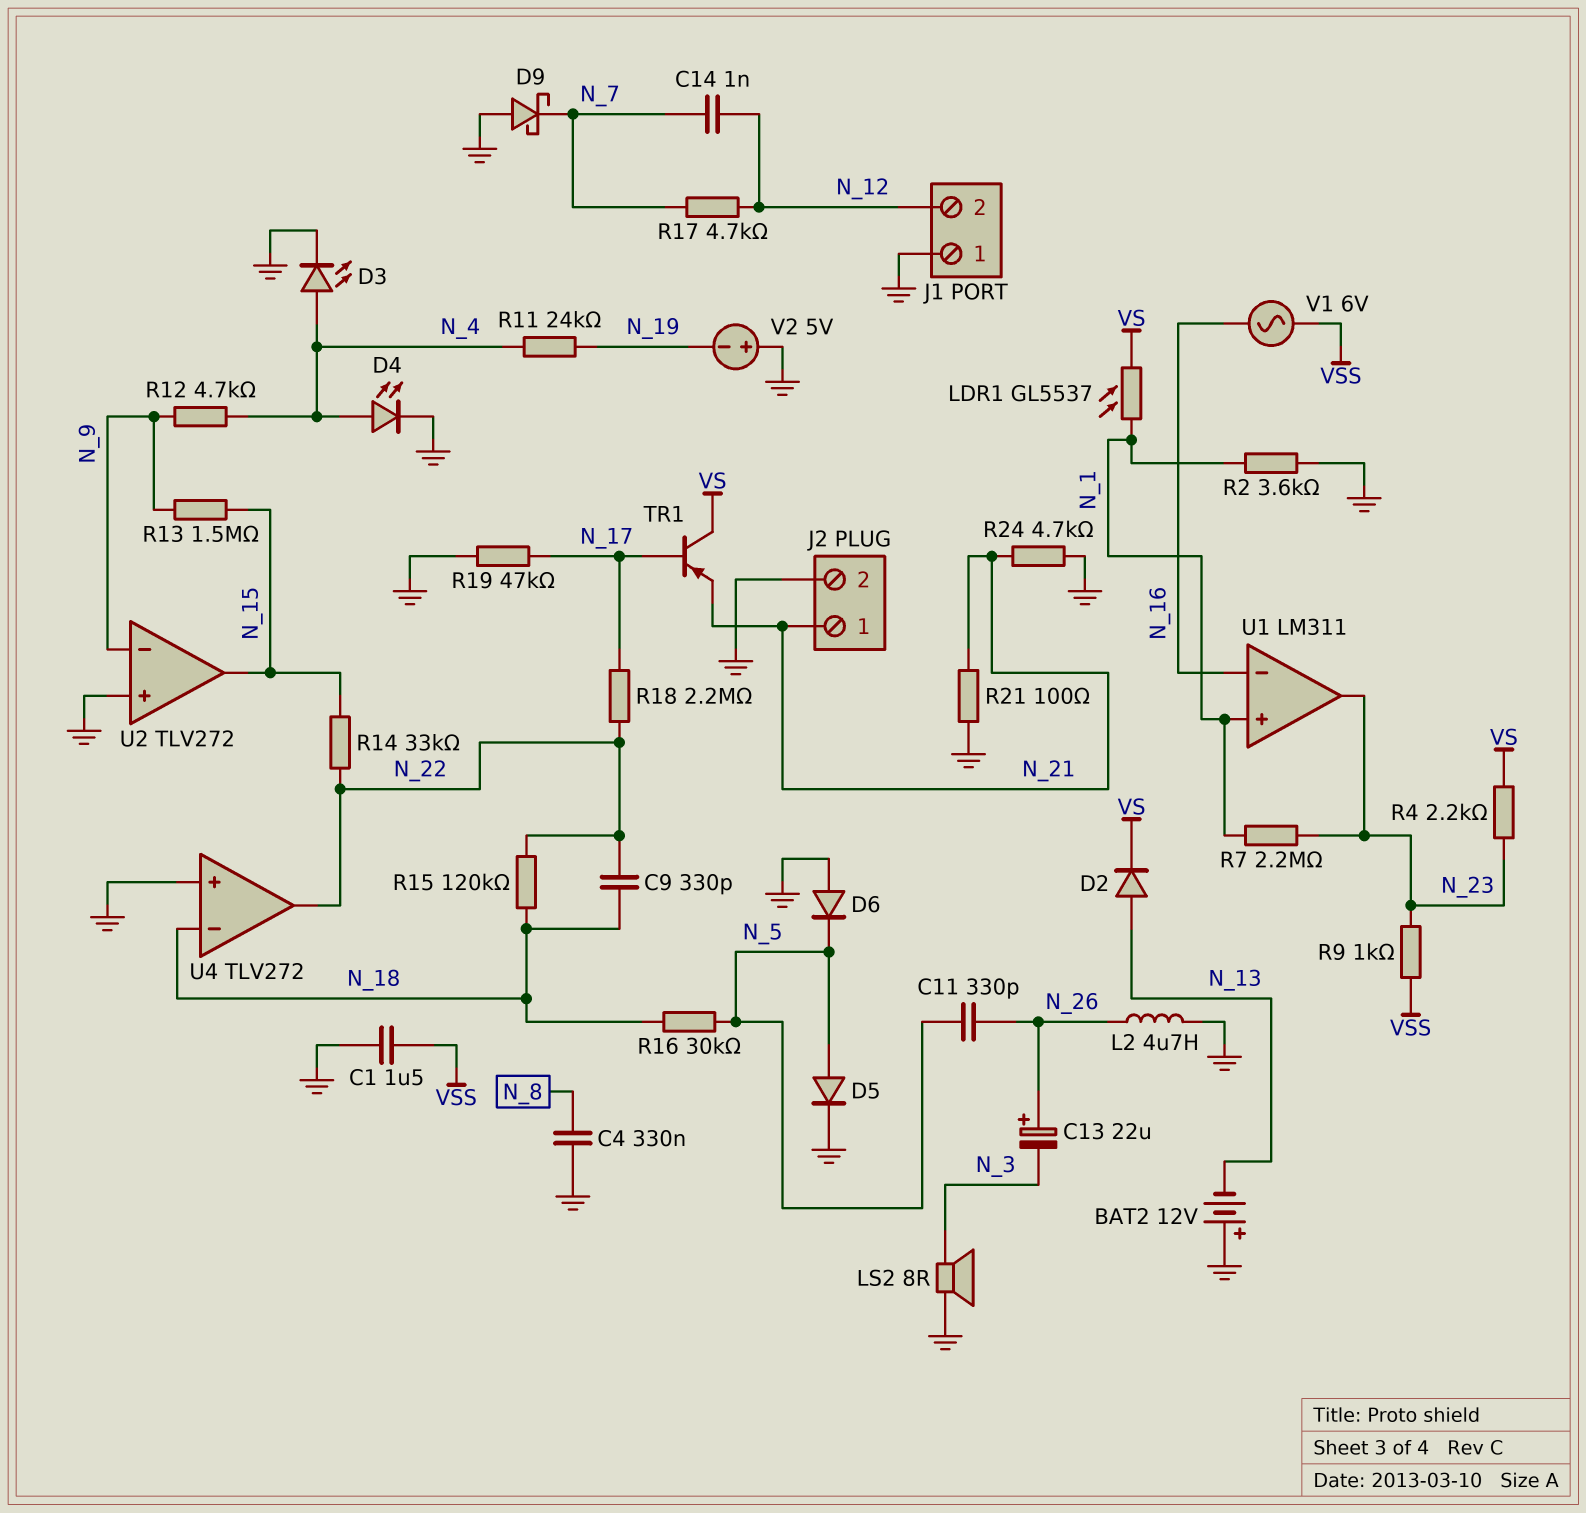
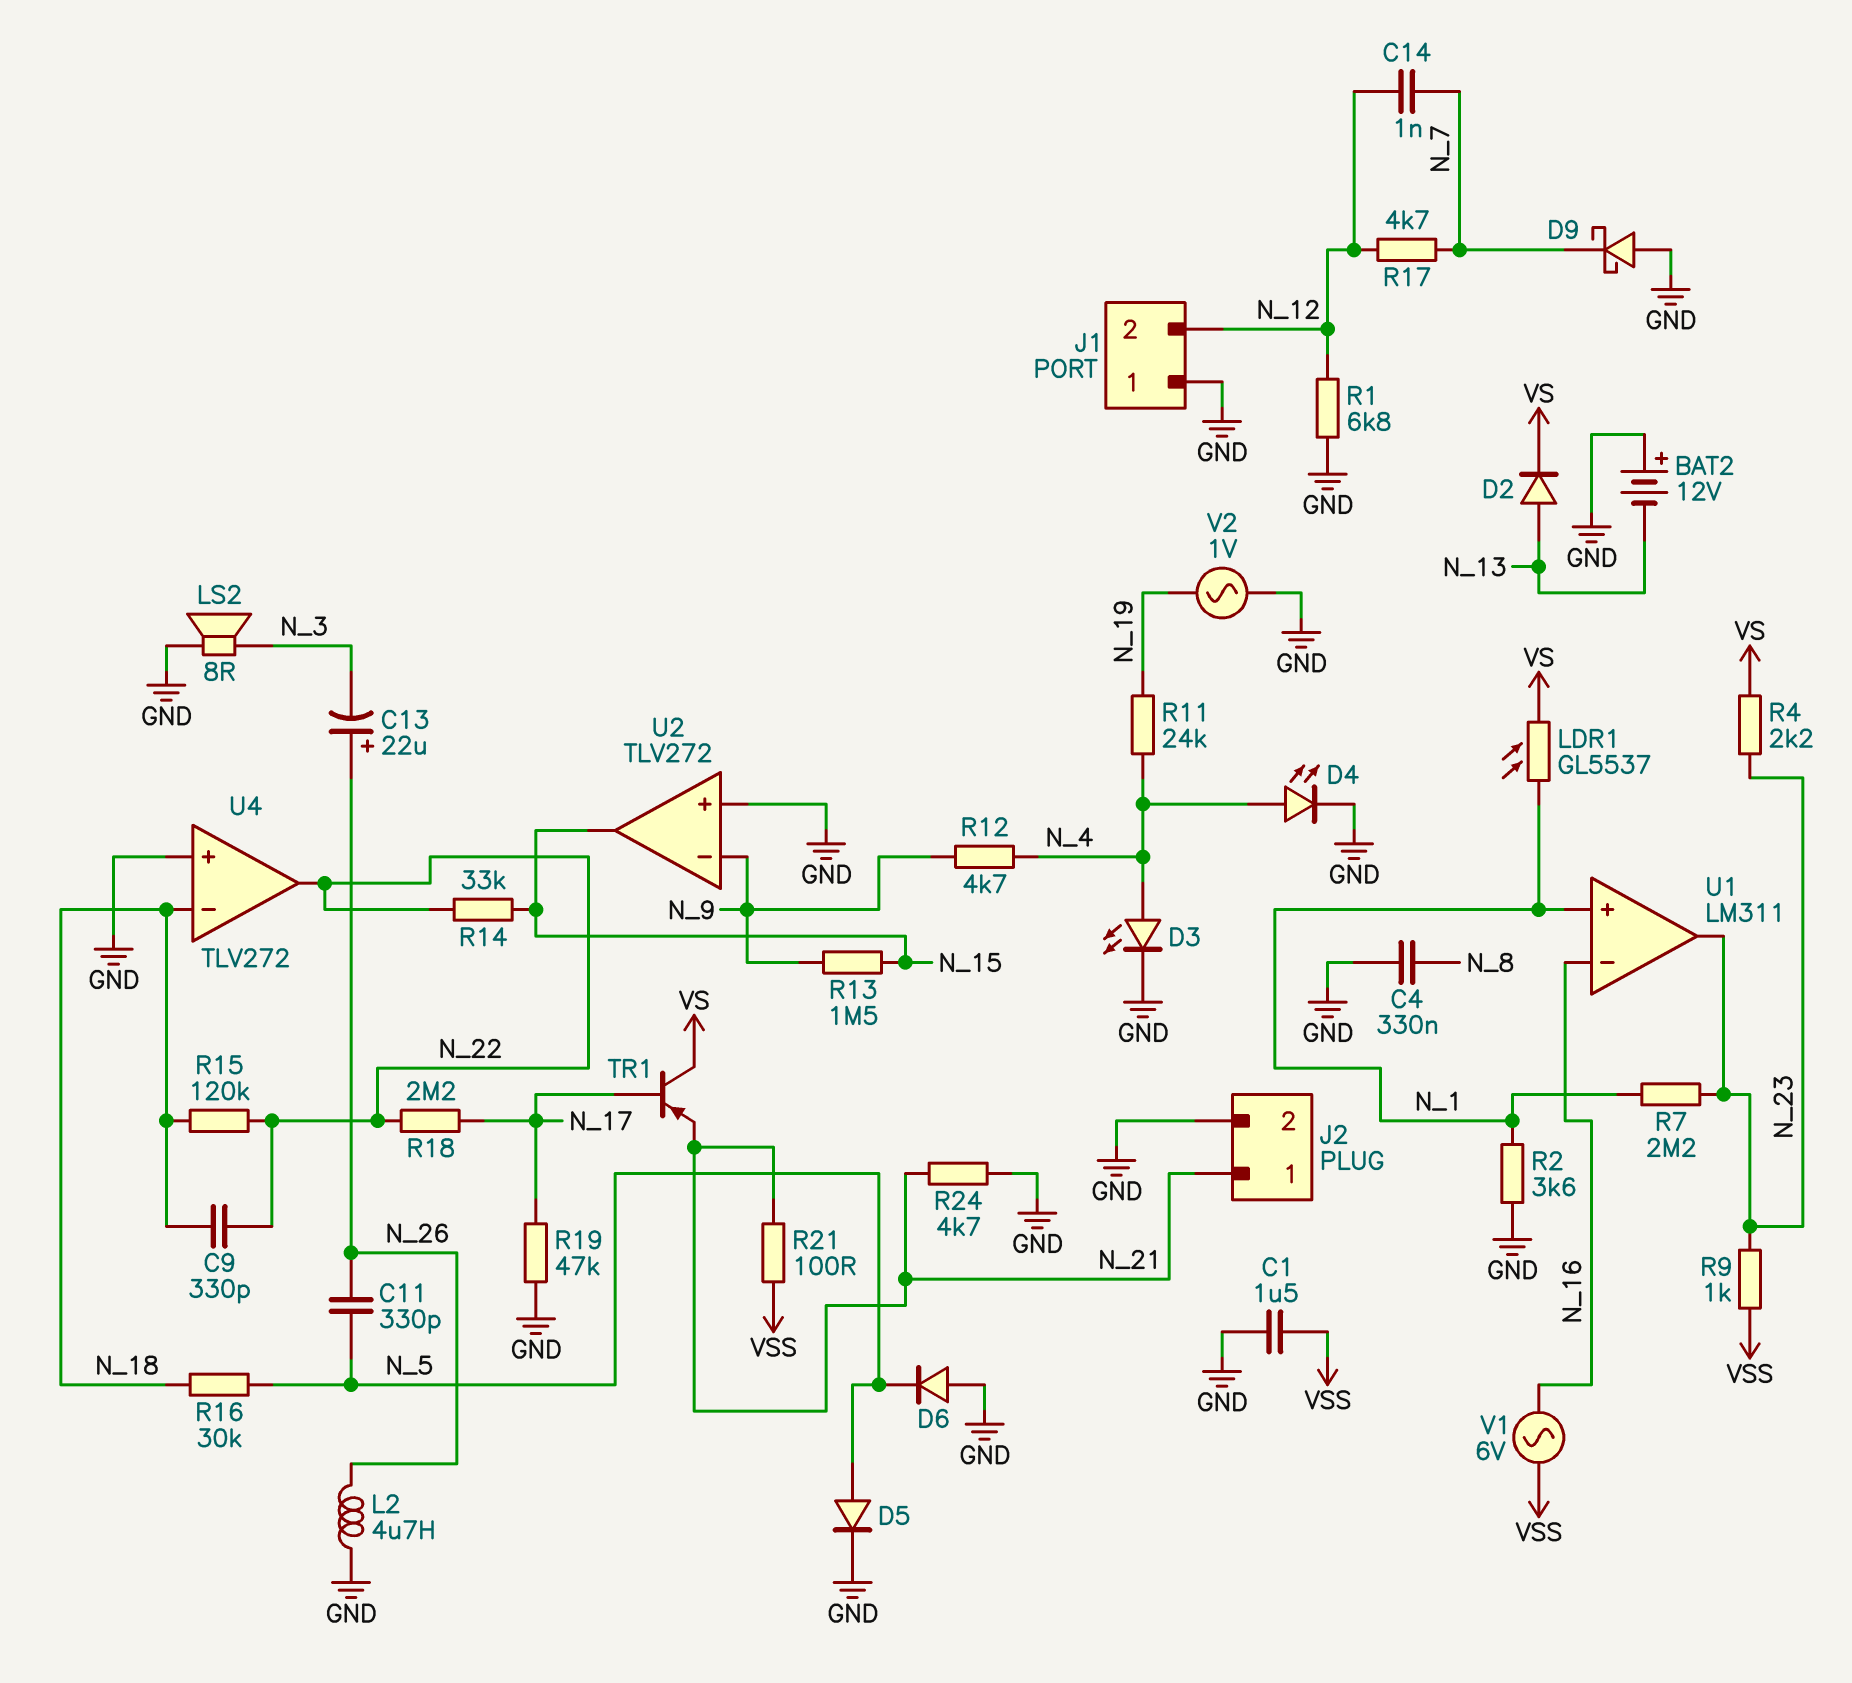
R1: none -> 6.8k (GND, N_12)
R21: 100 (GND, N_21) -> 100 (N_21, VSS)
V2: 5V (plus GND, minus N_19) -> AC 1V (GND, N_19)

